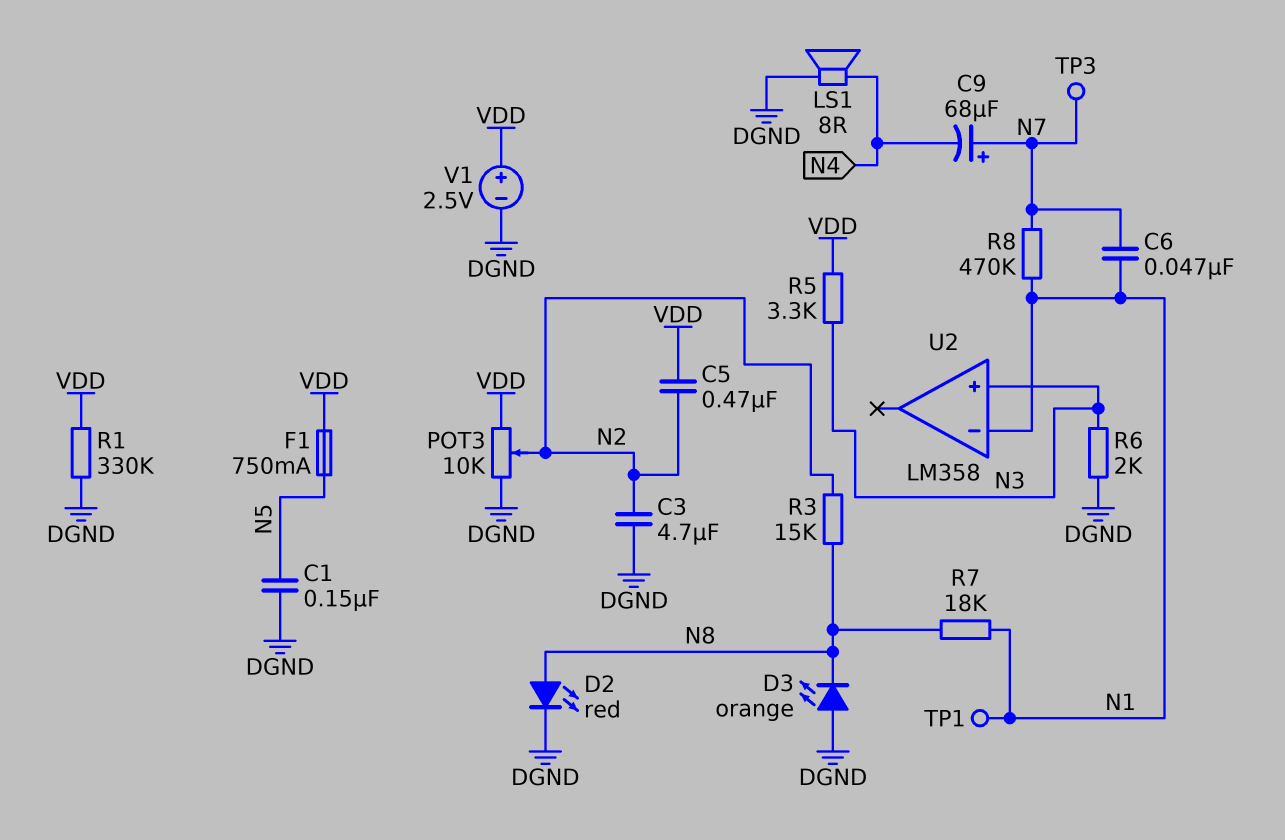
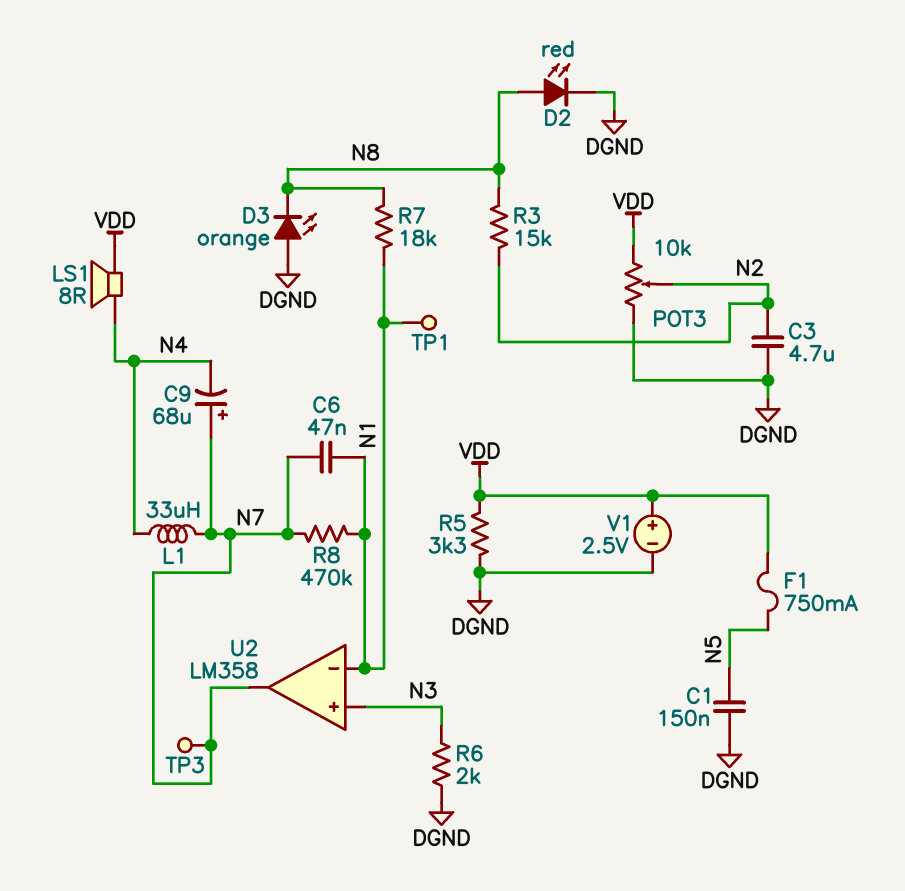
C5: 470nF (N2, VDD) -> none
L1: none -> 33uH (N4, N7)
LS1: speaker 8R (DGND, N4) -> speaker 8R (N4, VDD)
R1: 330k (DGND, VDD) -> none
R5: 3.3k (N3, VDD) -> 3.3k (DGND, VDD)
U2 pin out: none -> N7

